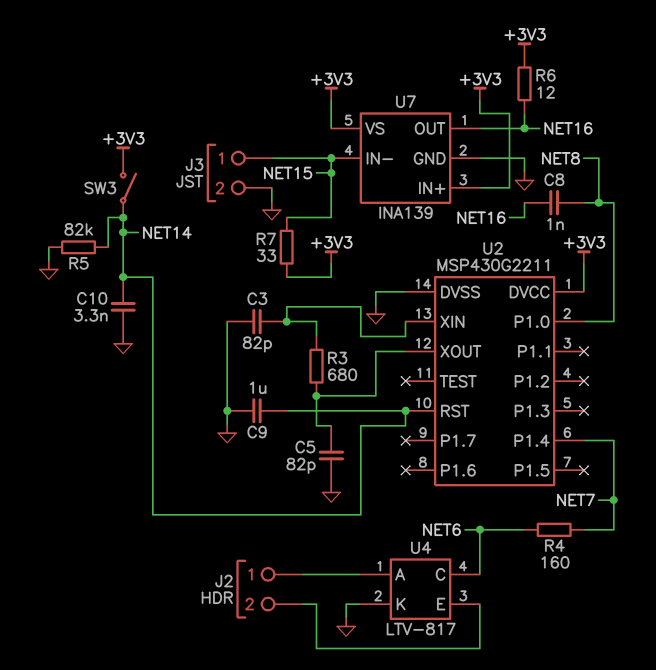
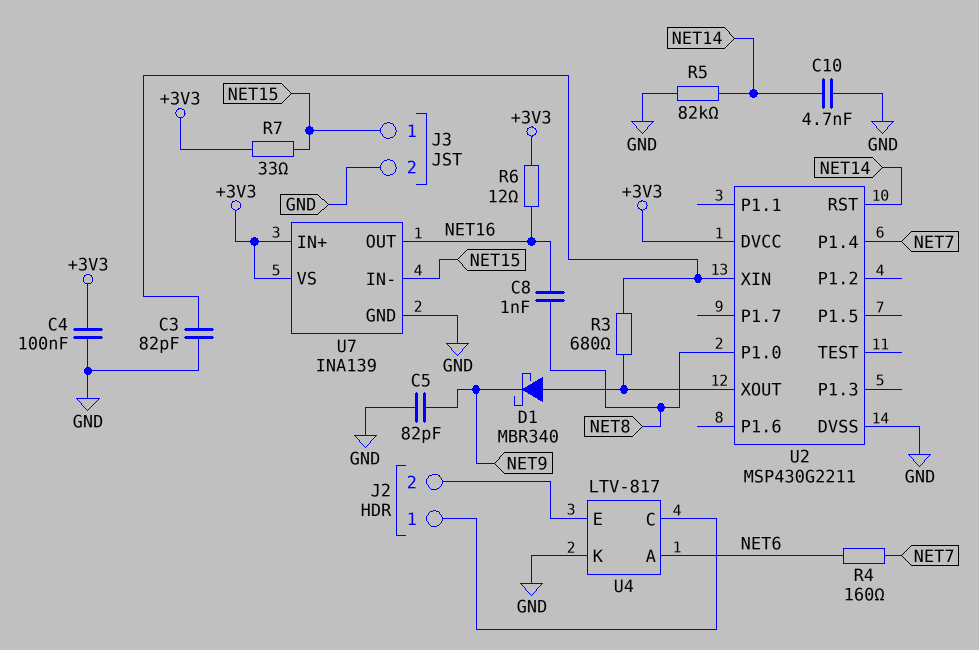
C4: none -> 100nF (+3V3, GND)
C5: 82pF (GND, U2/XOUT) -> 82pF (GND, NET9)
C9: 1uF (GND, NET14) -> none
C10: 3.3nF (GND, NET14) -> 4.7nF (GND, NET14)
D1: none -> schottky MBR340 (A U2/XOUT, K NET9)
SW3: switch (+3V3, NET14) -> none
U4 pin A: J2/1 -> NET6
U4 pin C: NET6 -> J2/1

